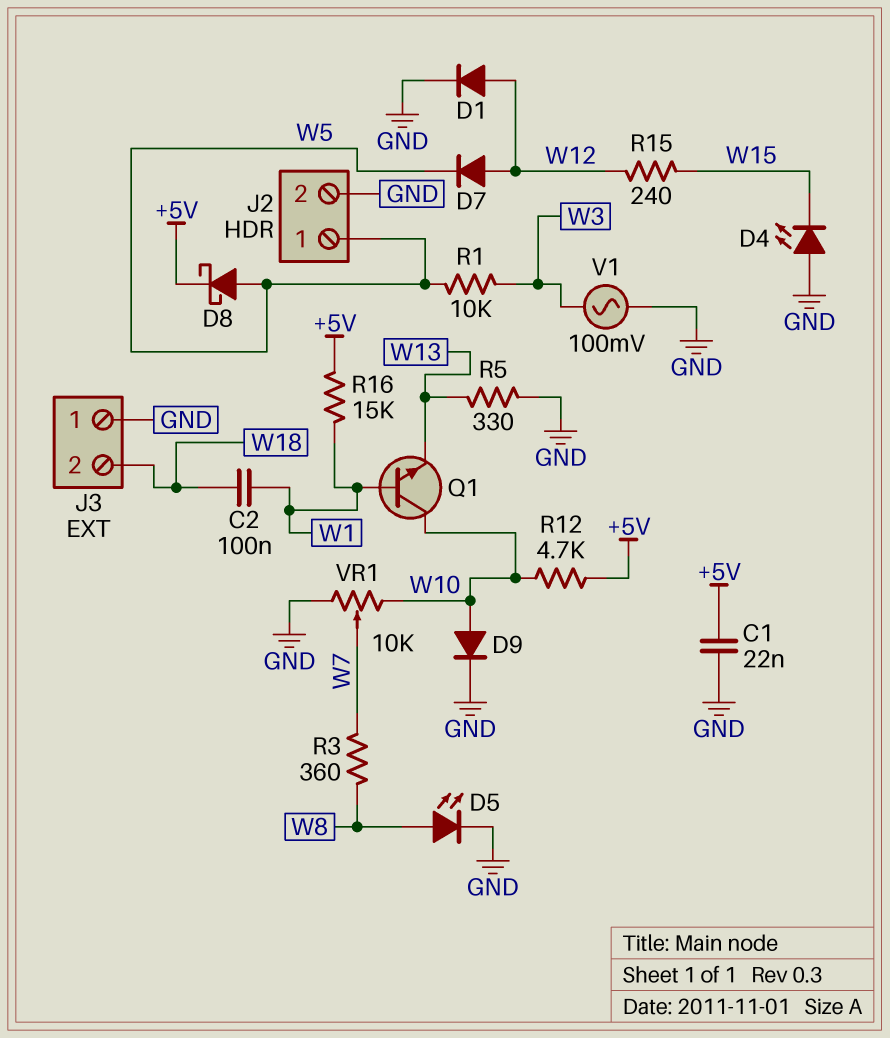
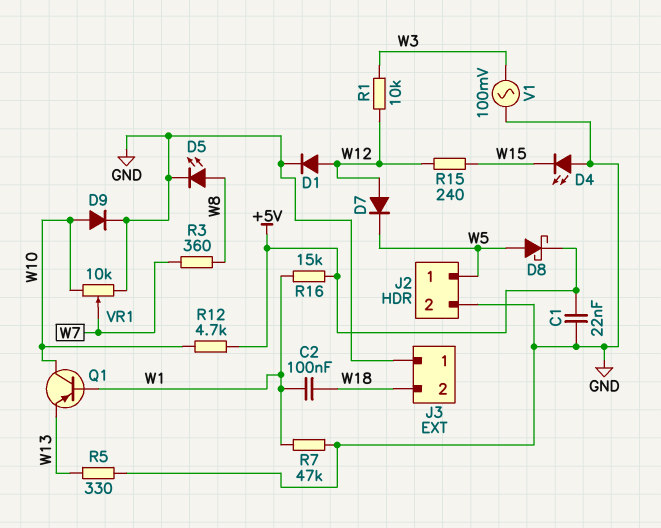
Q1: NPN (B W1, C W10, E W13) -> PNP (B W1, C W10, E W13)
R1: 10k (W3, W5) -> 10k (W3, W12)
R7: none -> 47k (GND, W1)

